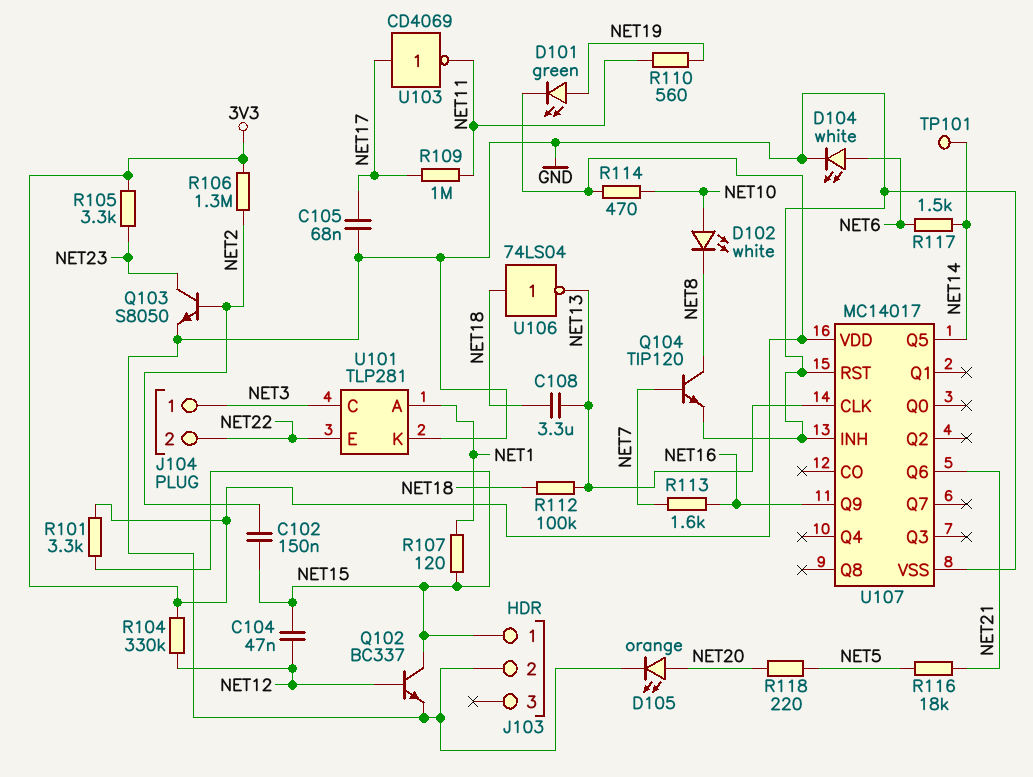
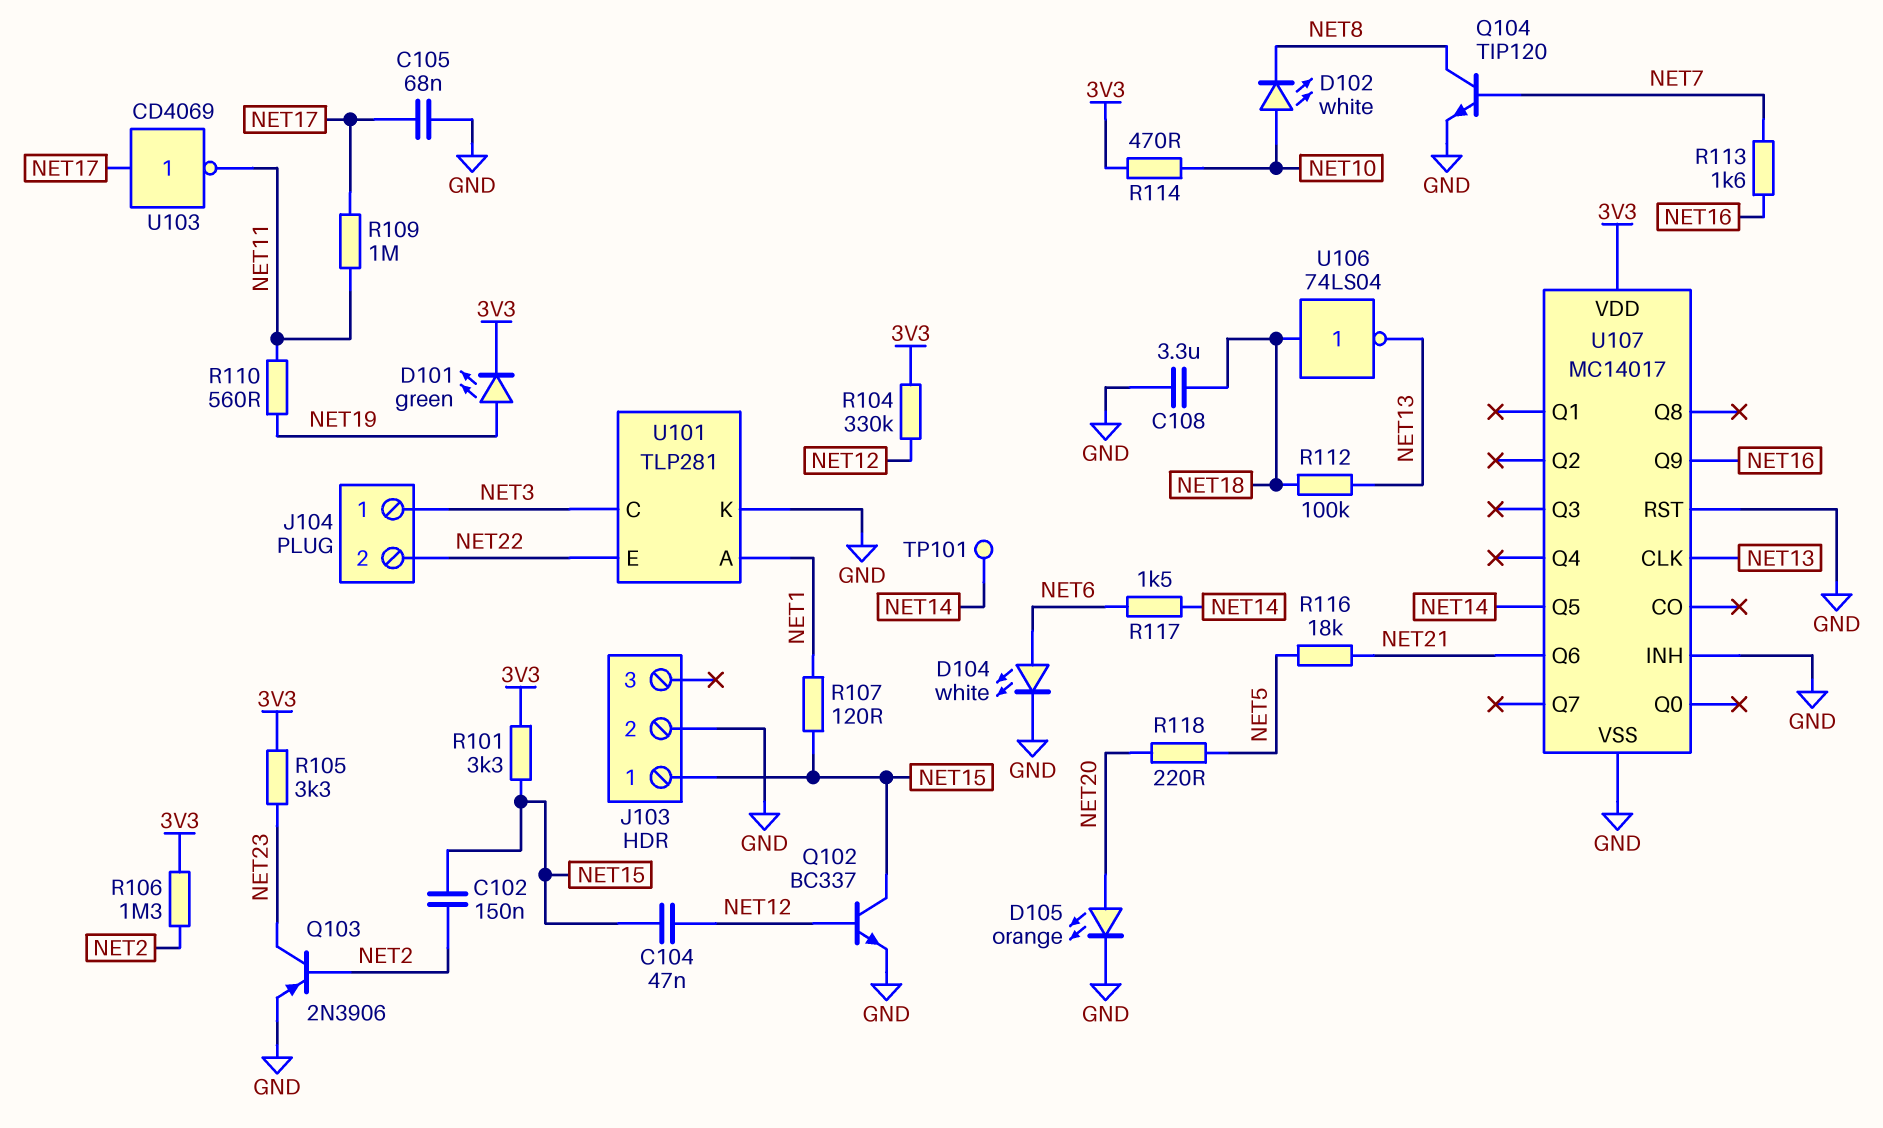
C108: 3.3uF (NET13, NET18) -> 3.3uF (GND, NET18)
Q103: NPN S8050 (B NET2, C NET23, E GND) -> PNP 2N3906 (B NET2, C NET23, E GND)

